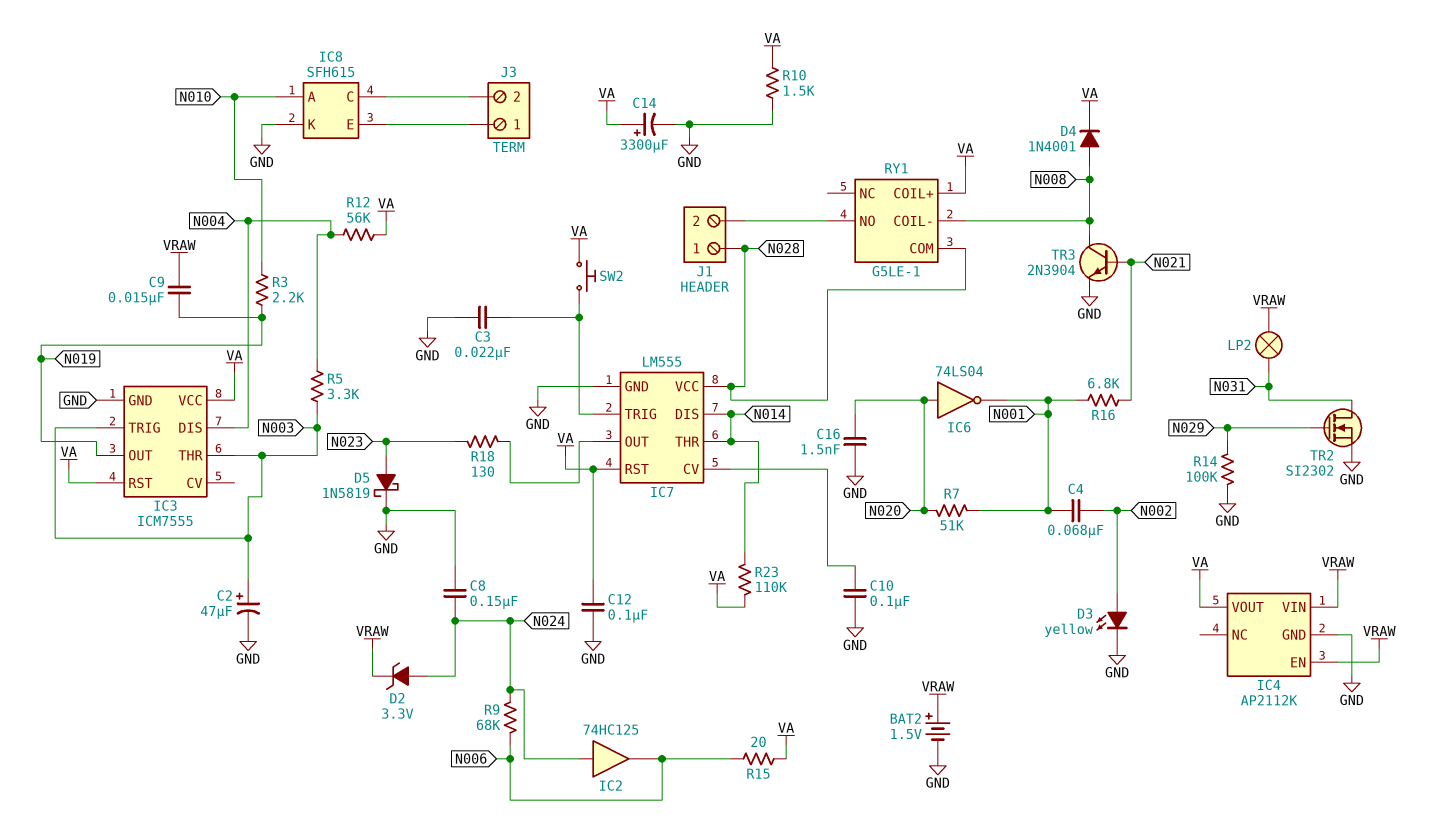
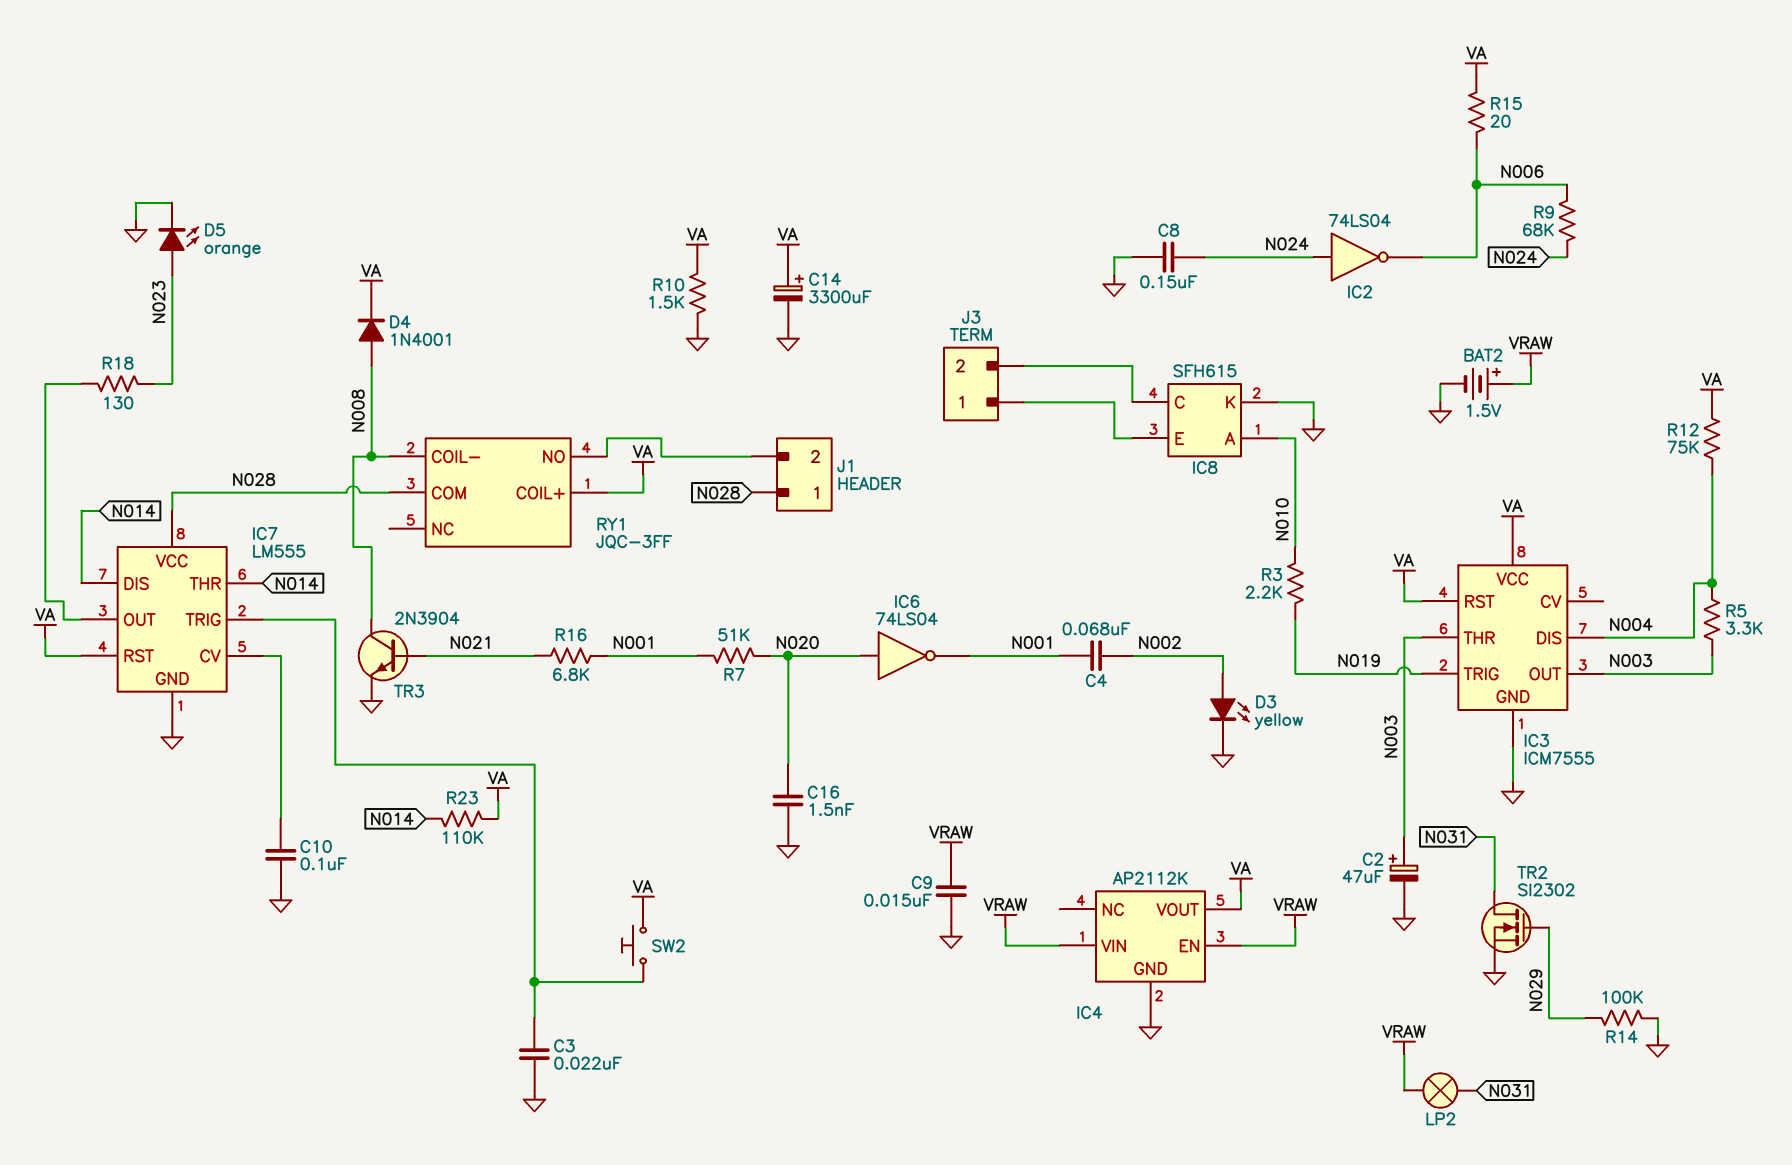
C9: 15nF (N019, VRAW) -> 15nF (GND, VRAW)
C12: 100nF (GND, VA) -> none
D2: zener 3.3V (A N024, K VRAW) -> none
D5: schottky 1N5819 (A N023, K GND) -> LED orange (A N023, K GND)
IC2: buffer 74HC125 (in N024, out N006) -> NOT 74LS04 (in N024, out N006)
IC3 pin OUT: N019 -> N003
IC3 pin TRIG: N003 -> N019
R12: 56k (N004, VA) -> 75k (N004, VA)
RY1: G5LE-1 -> JQC-3FF

